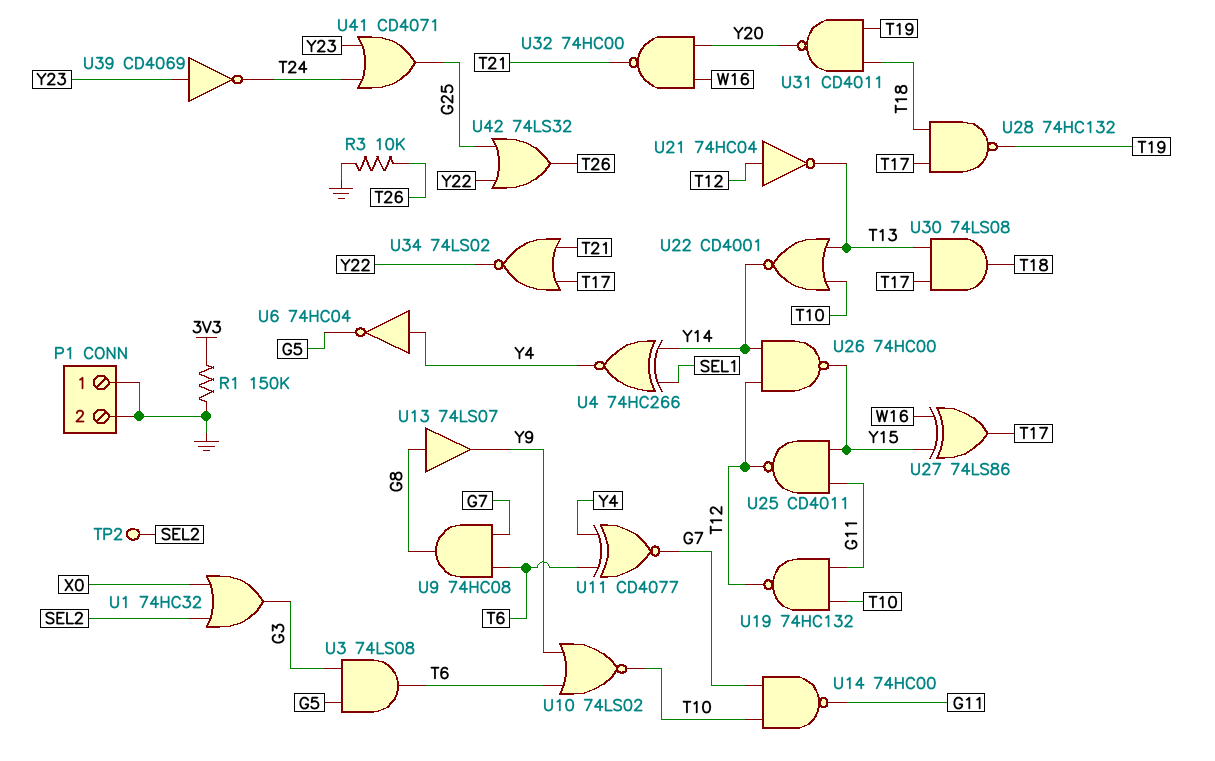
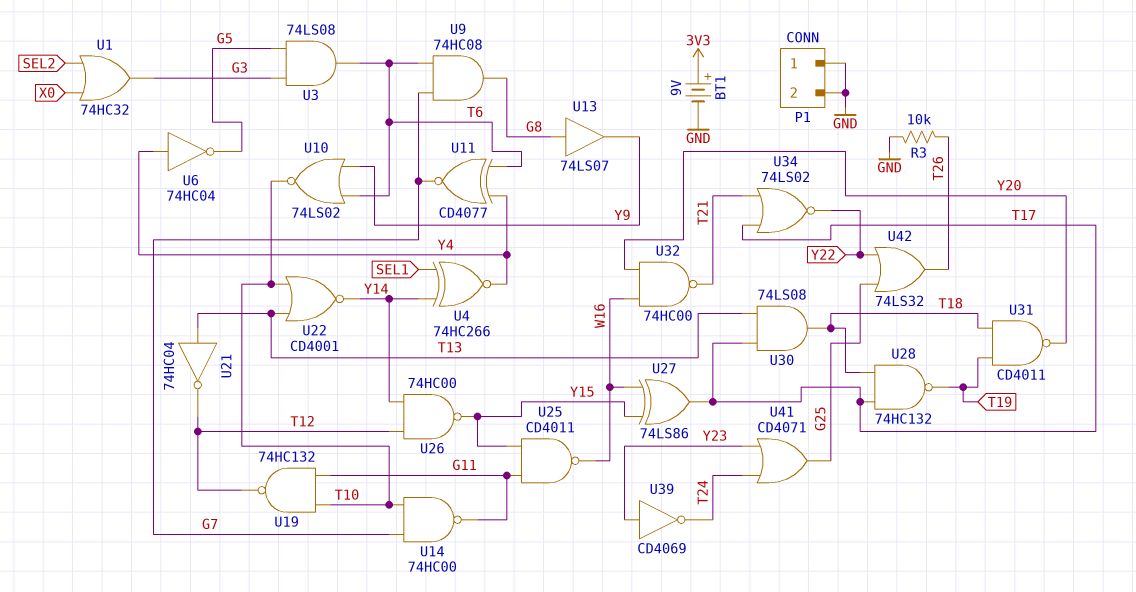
BT1: none -> 9V (plus 3V3, minus GND)
R1: 150k (3V3, GND) -> none
TP2: test point (SEL2) -> none
U21: NOT 74HC04 (in T12, out T13) -> NOT 74HC04 (in T13, out T12)
U25: NAND CD4011 (in G11, in Y15, out T12) -> NAND CD4011 (in G11, in Y15, out W16)

